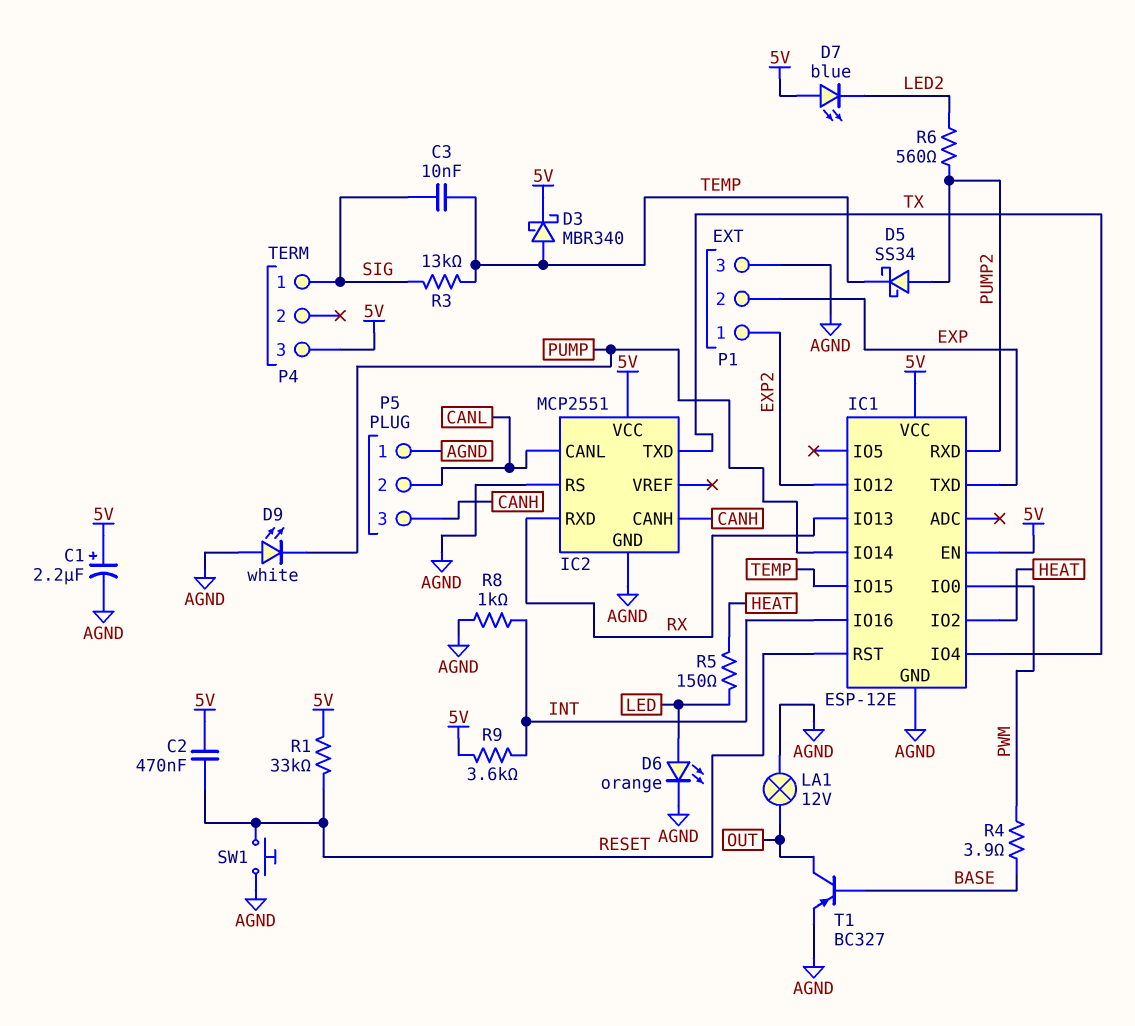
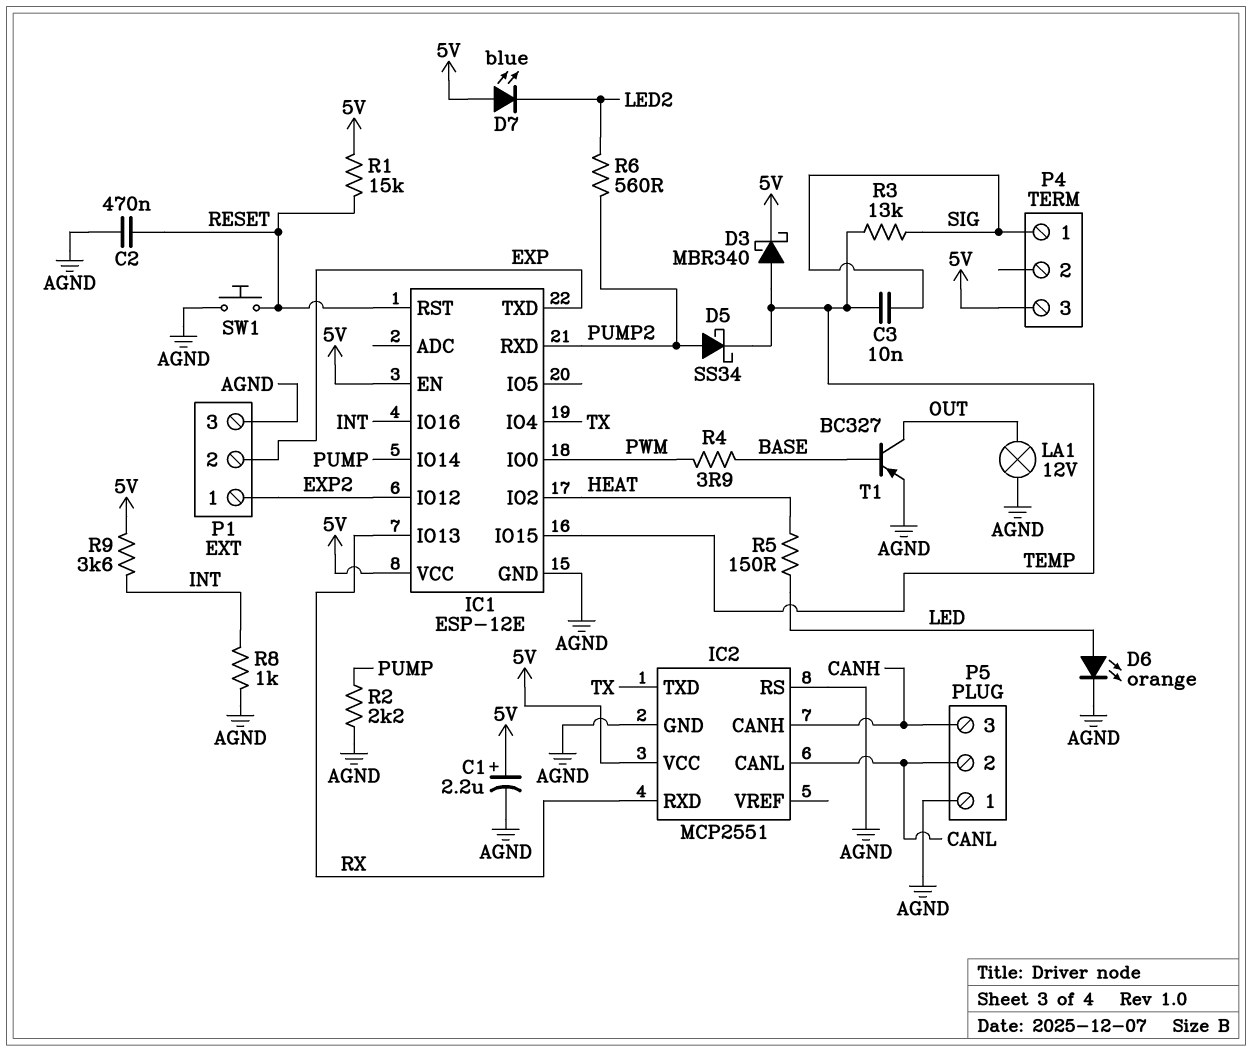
C2: 470nF (5V, RESET) -> 470nF (AGND, RESET)
D9: LED white (A AGND, K PUMP) -> none
R1: 33k (5V, RESET) -> 15k (5V, RESET)
R2: none -> 2.2k (AGND, PUMP)

